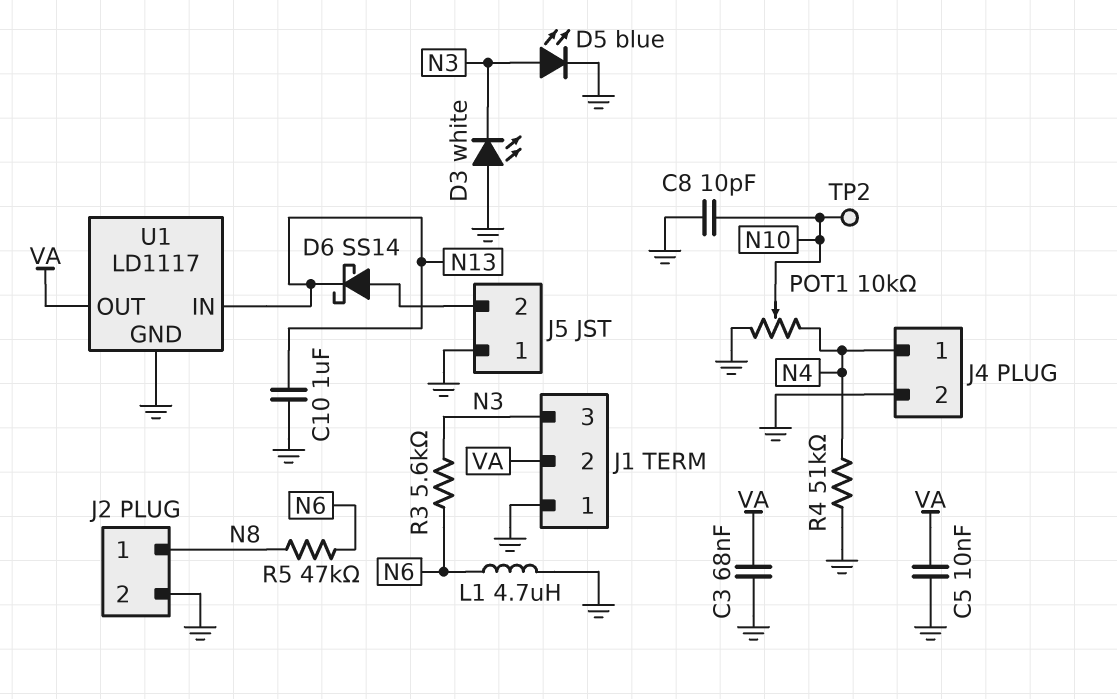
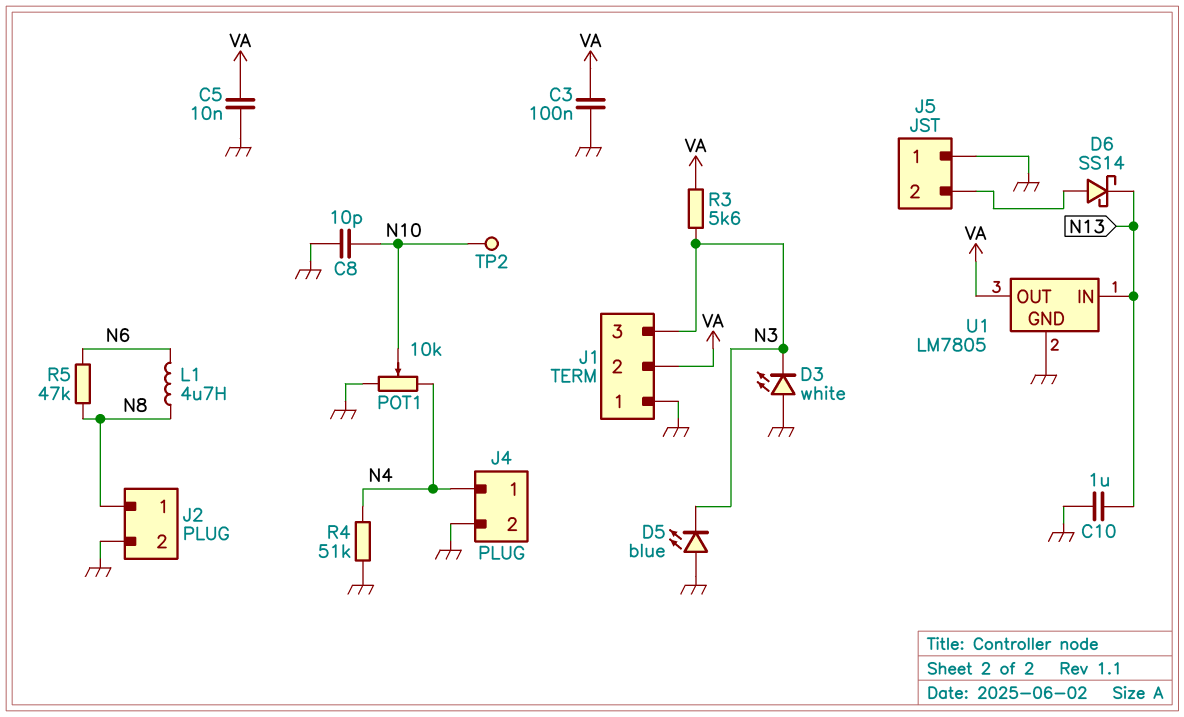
C3: 68nF (GND, VA) -> 100nF (GND, VA)
D5: LED blue (A N3, K GND) -> LED blue (A GND, K N3)
L1: 4.7uH (GND, N6) -> 4.7uH (N6, N8)
R3: 5.6k (N3, N6) -> 5.6k (N3, VA)
U1: LD1117 -> LM7805

